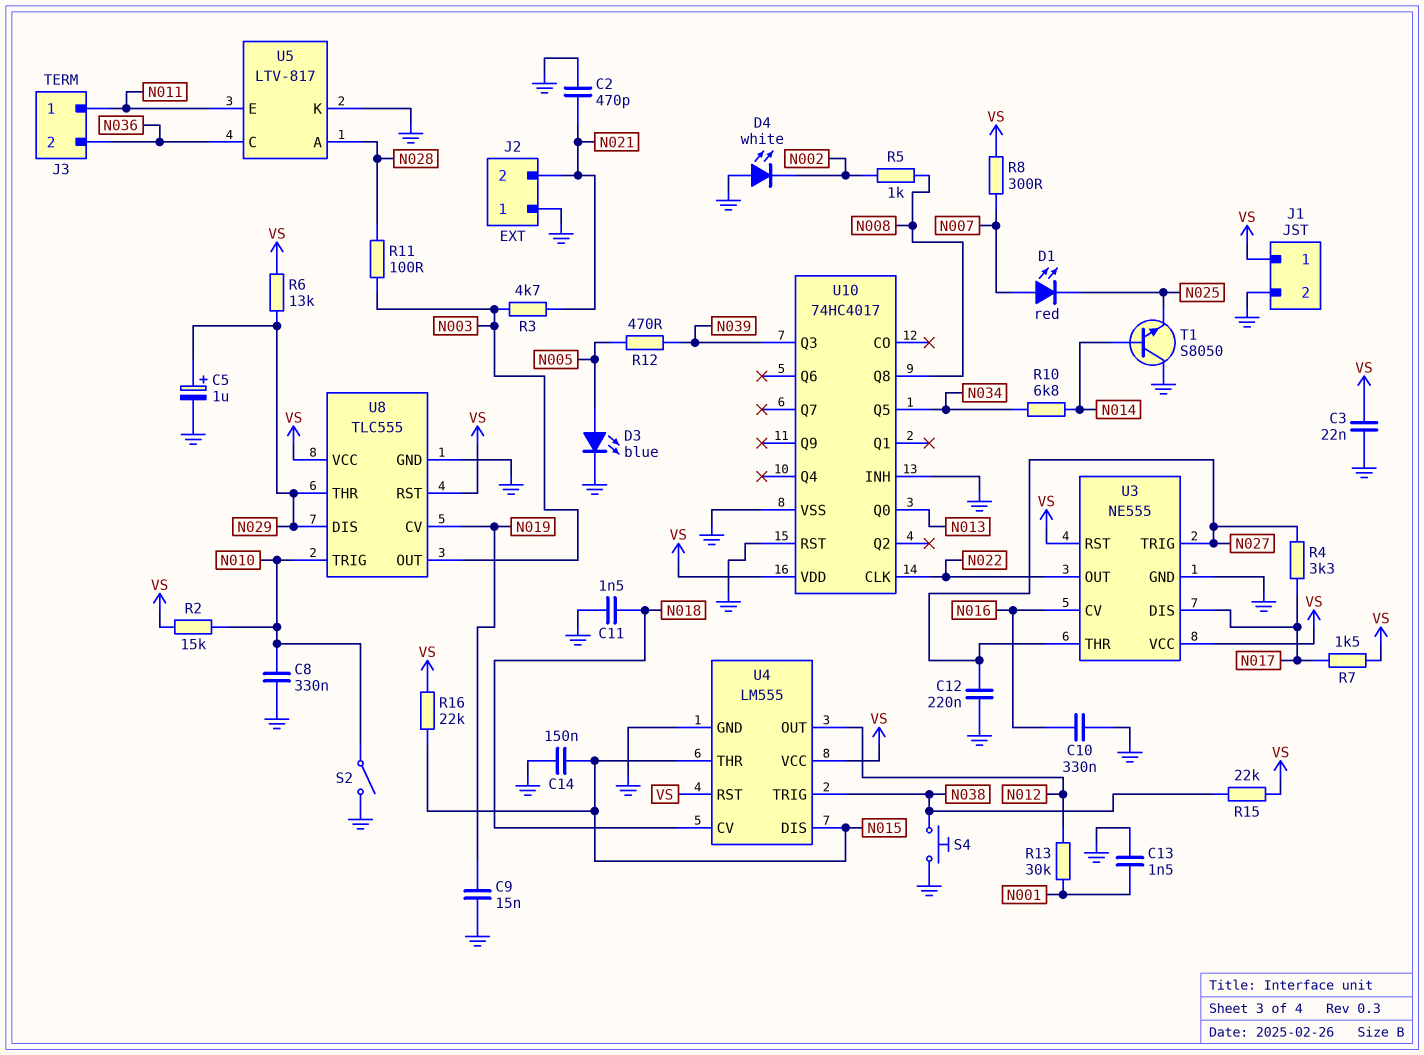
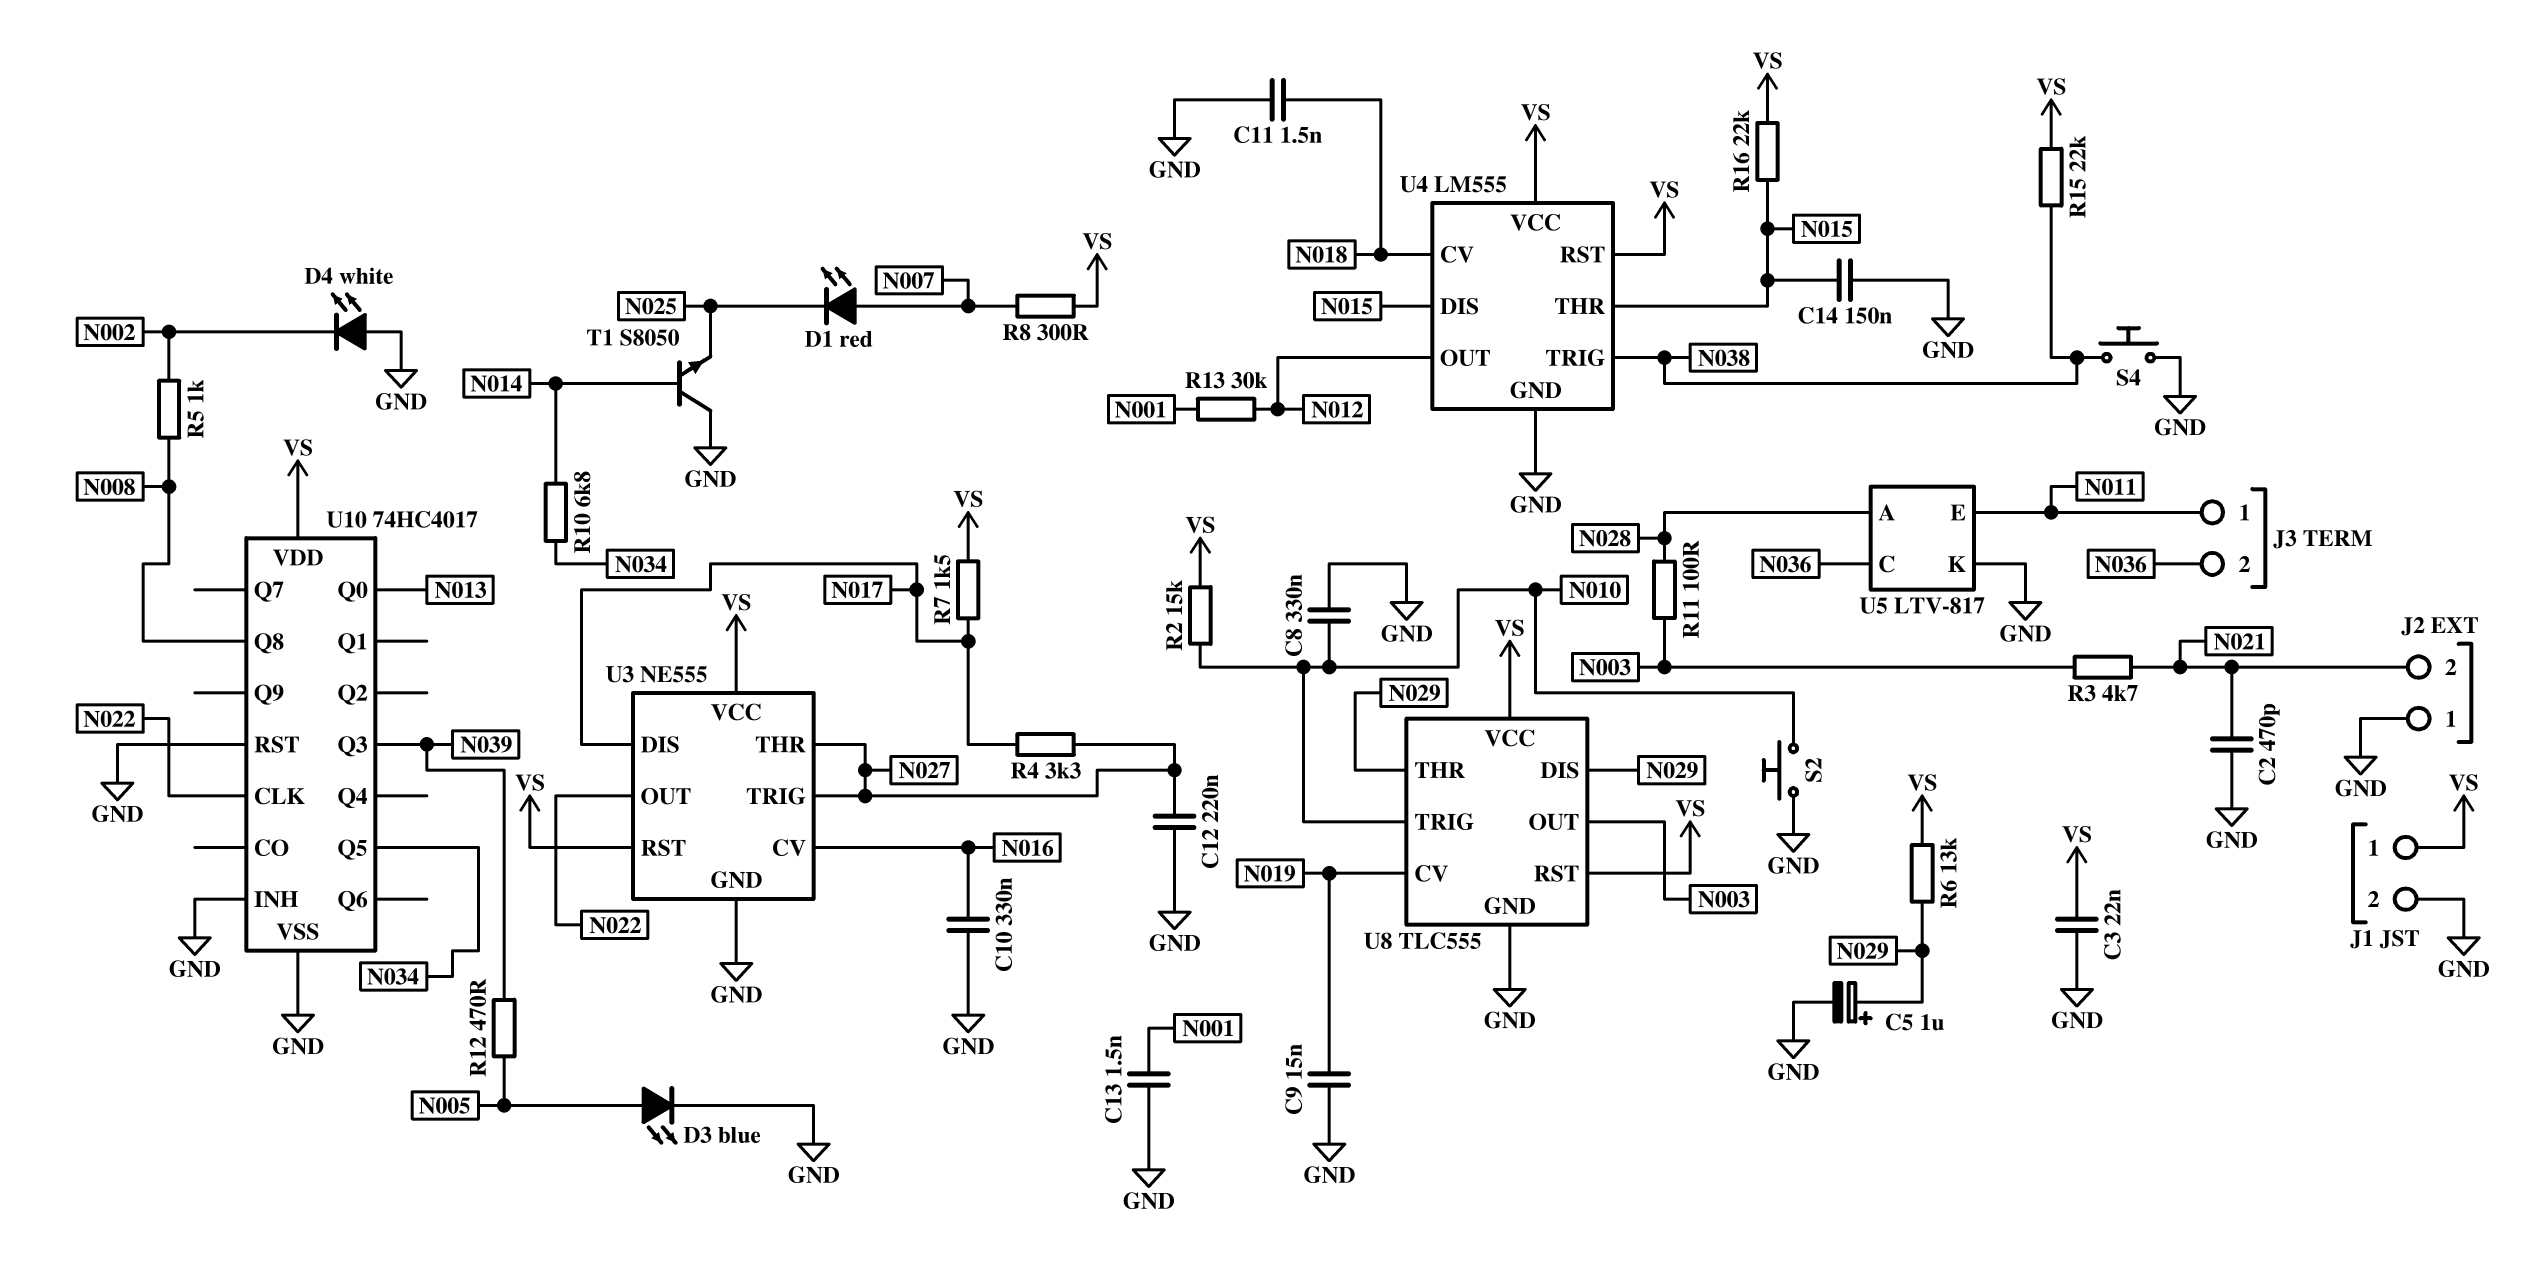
S2: switch (GND, N010) -> button (GND, N010)

